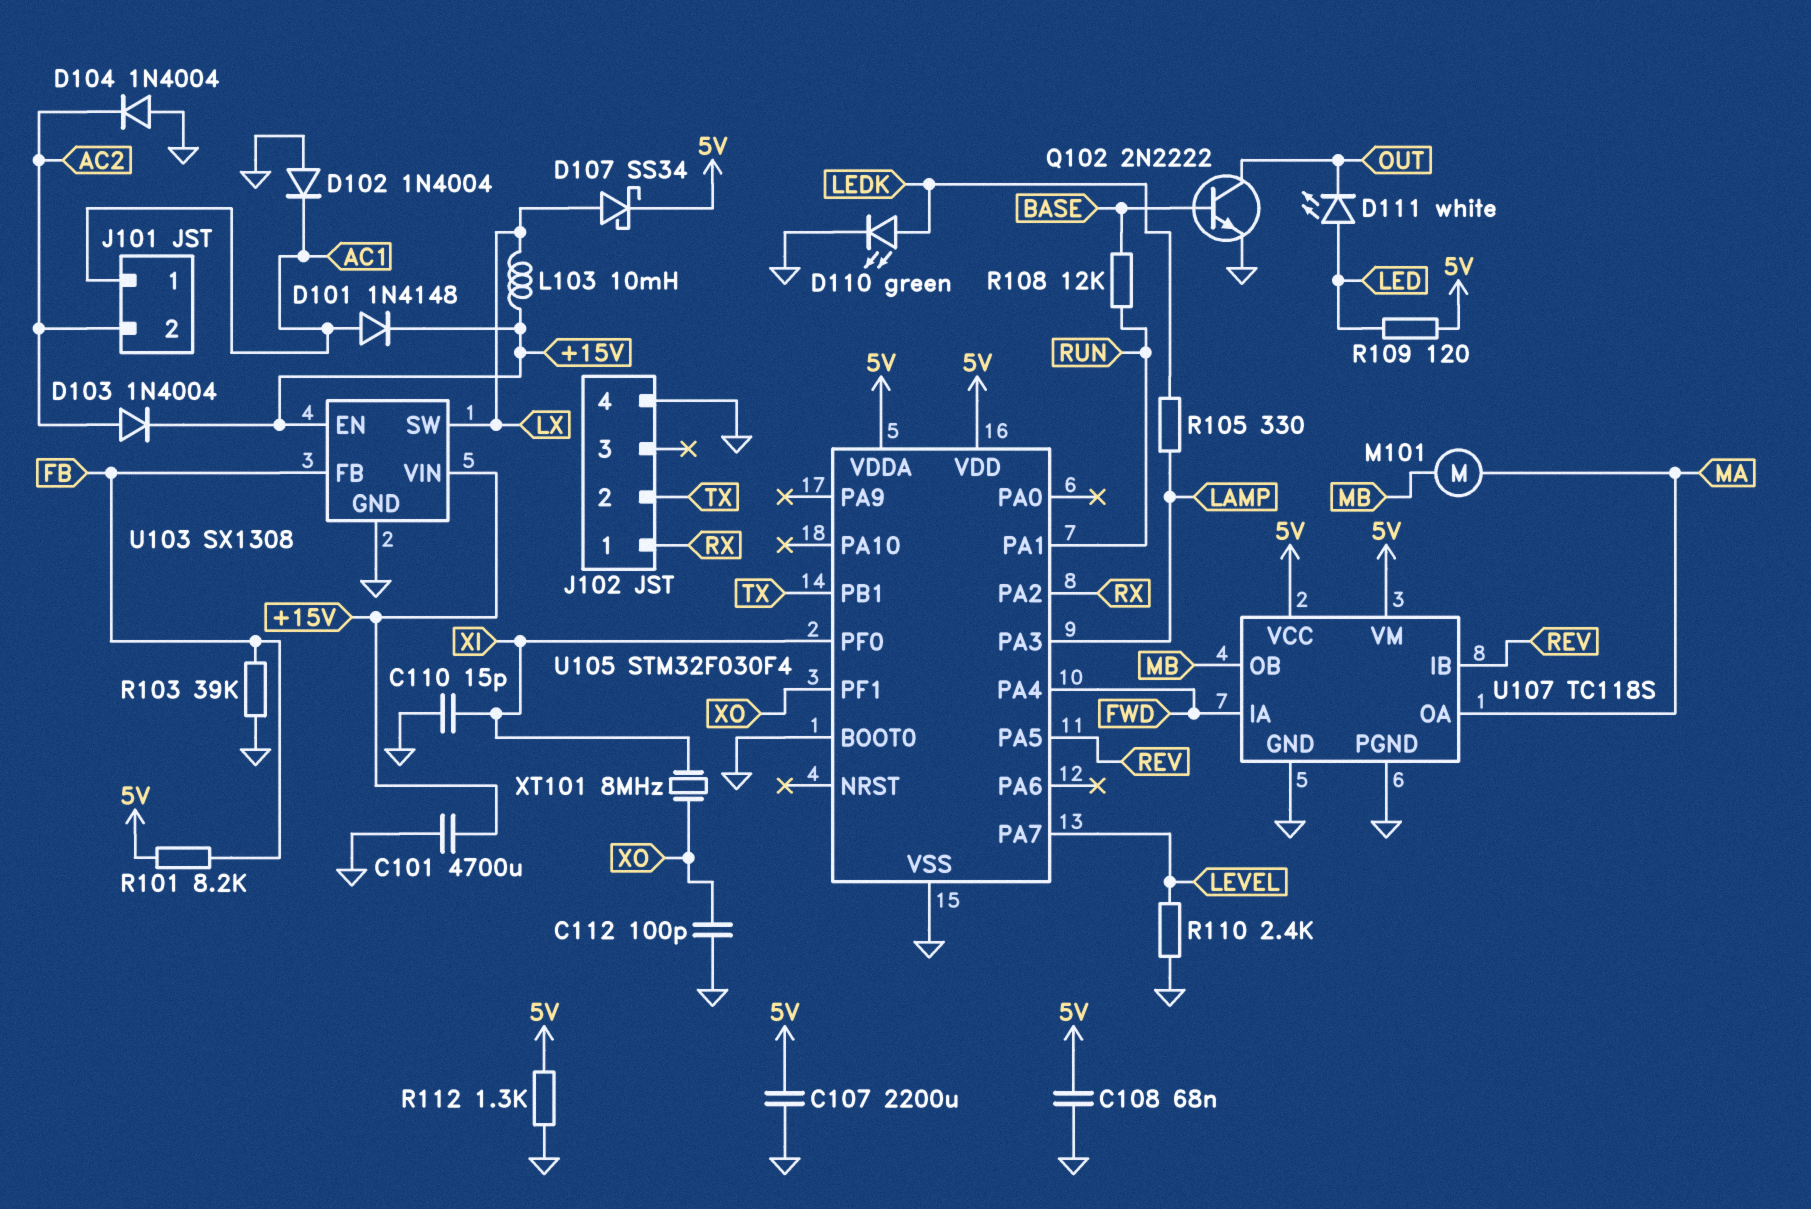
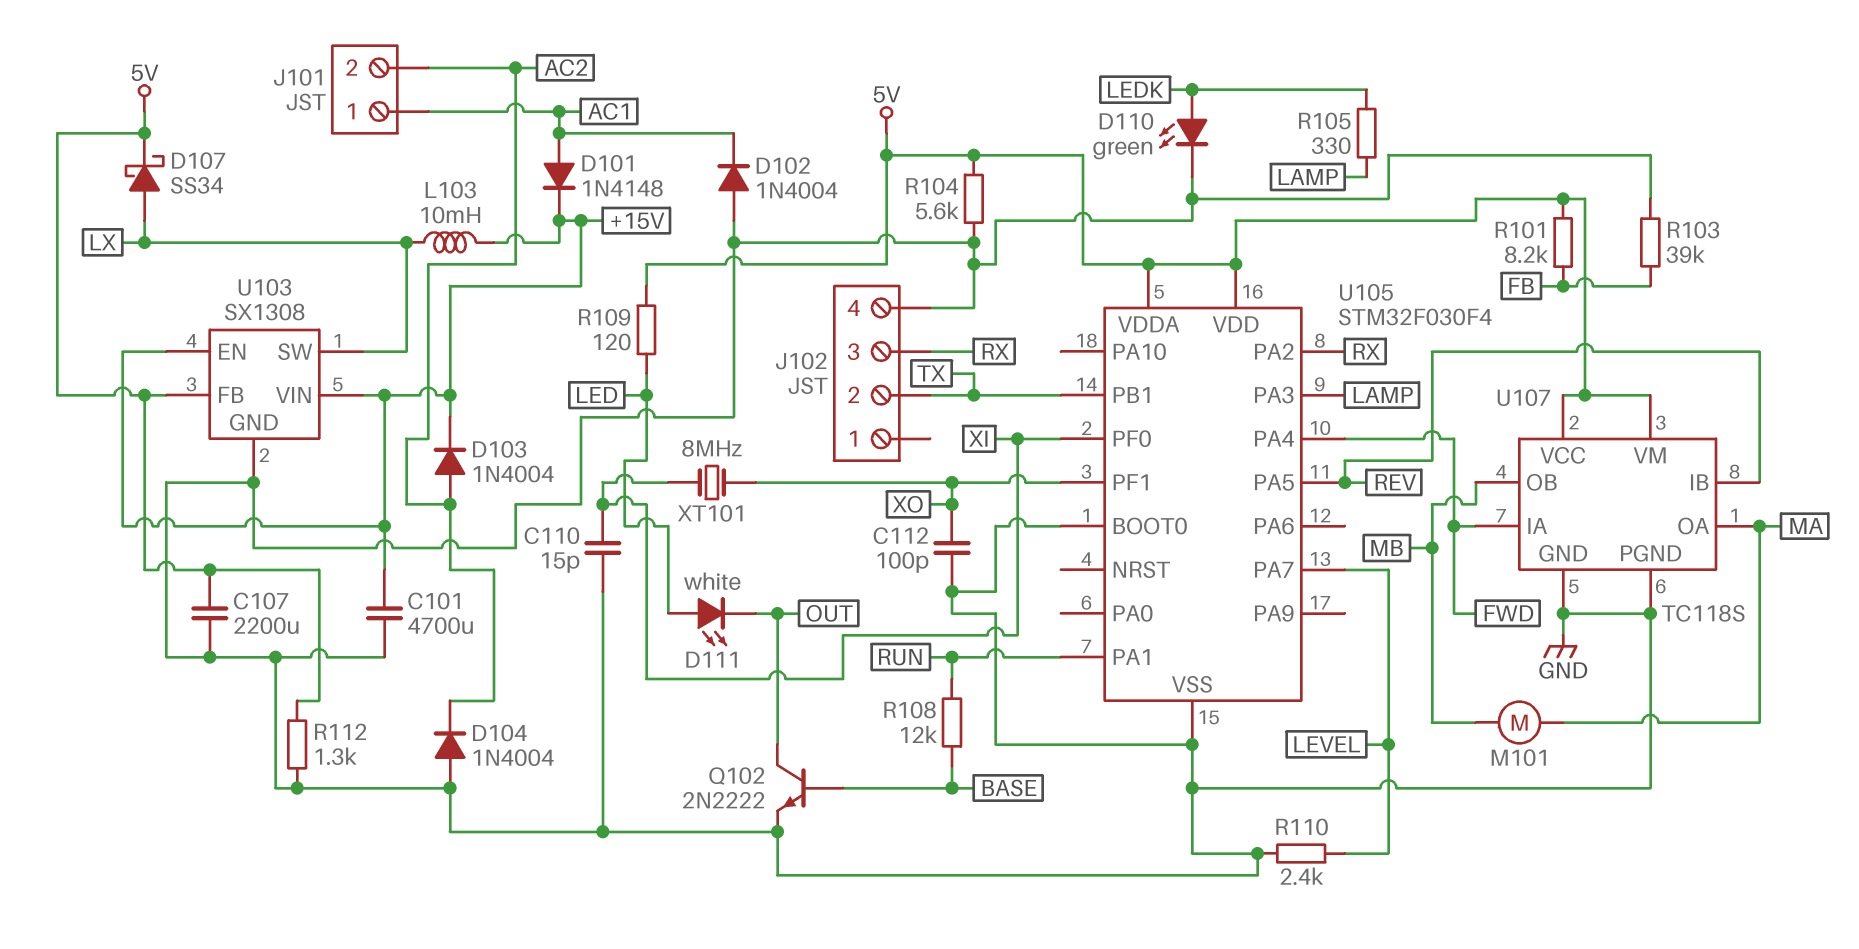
C108: 68nF (5V, GND) -> none
J102 pin 1: RX -> none
J102 pin 3: none -> RX
R104: none -> 5.6k (5V, GND)
U103 pin FB: FB -> 5V

